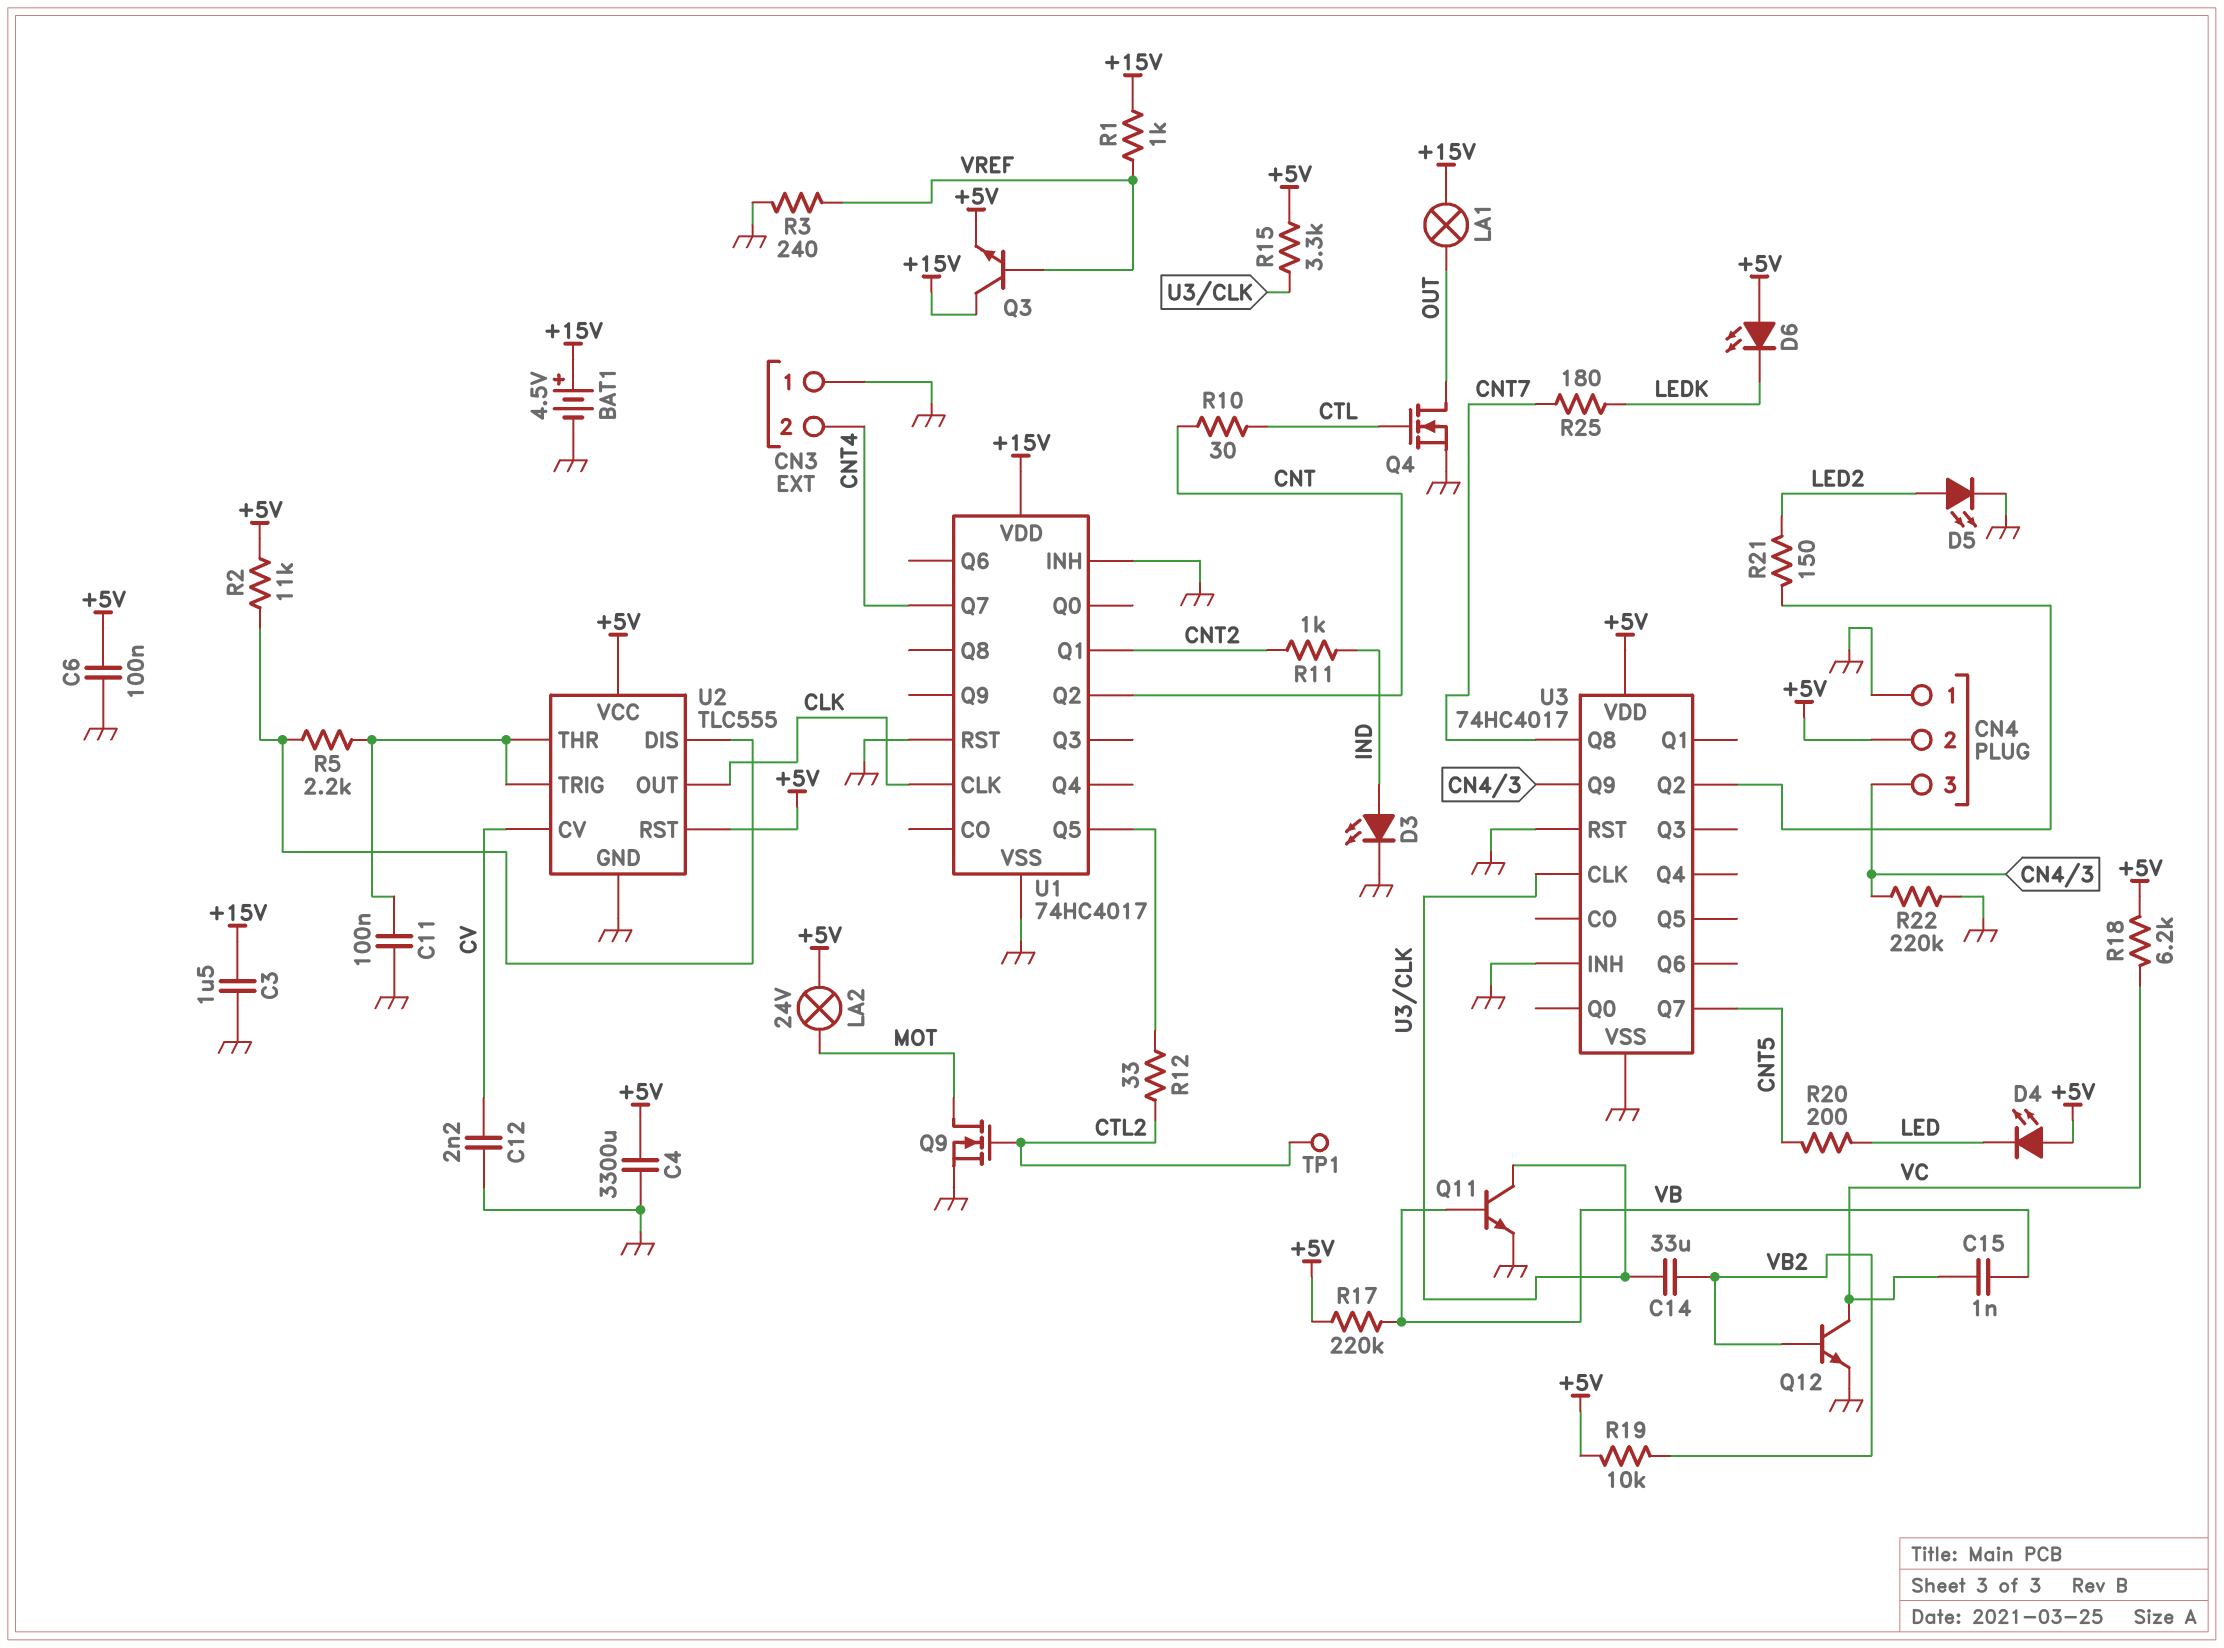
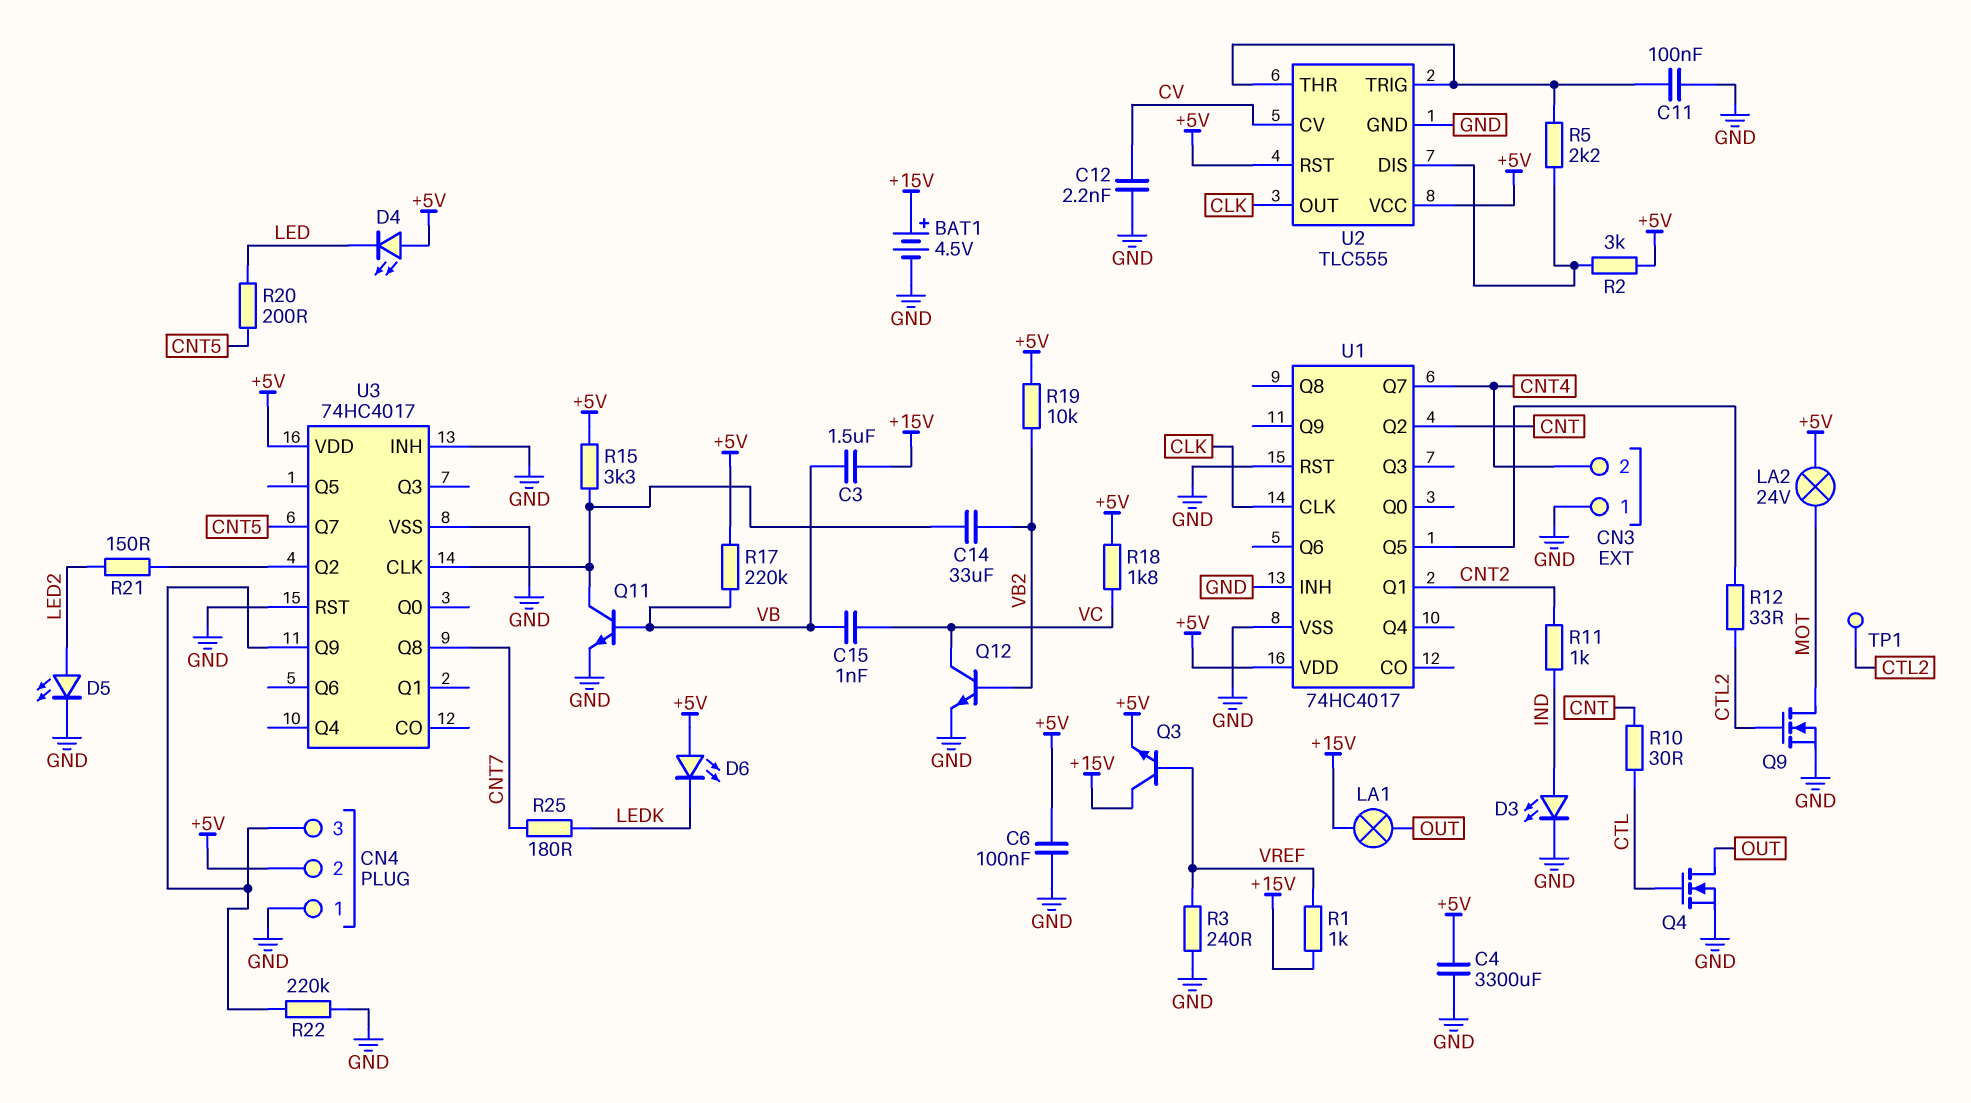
C3: 1.5uF (+15V, GND) -> 1.5uF (+15V, VB)
R2: 11k (+5V, U2/DIS) -> 3k (+5V, U2/DIS)
R18: 6.2k (+5V, VC) -> 1.8k (+5V, VC)
U1 pin VDD: +15V -> +5V

